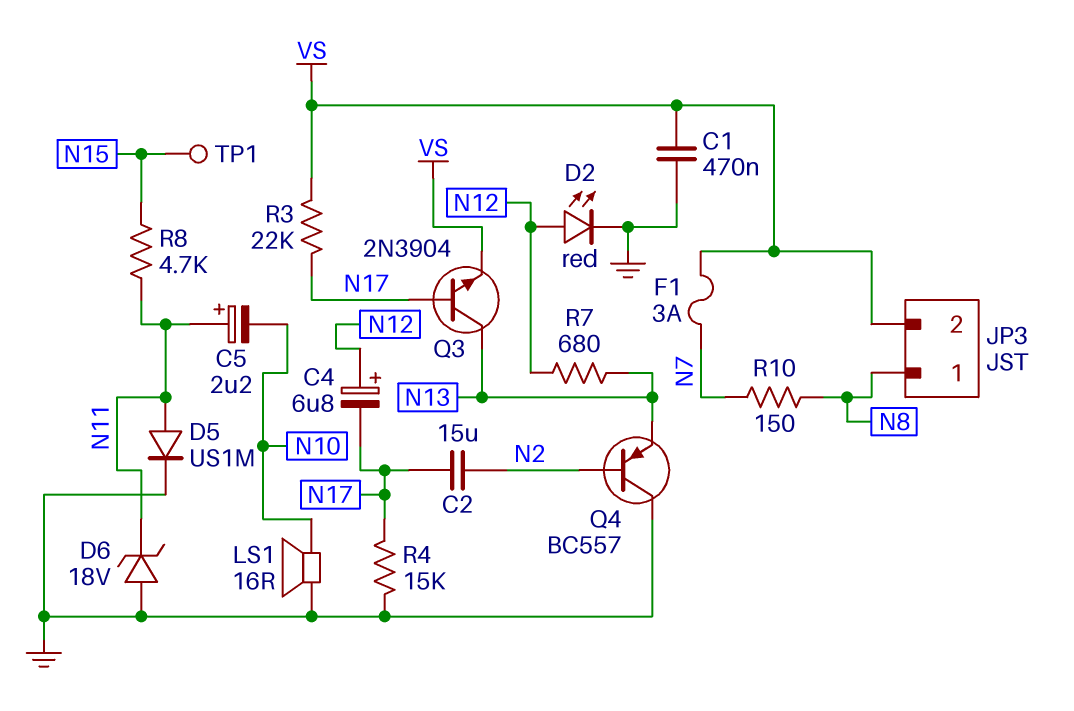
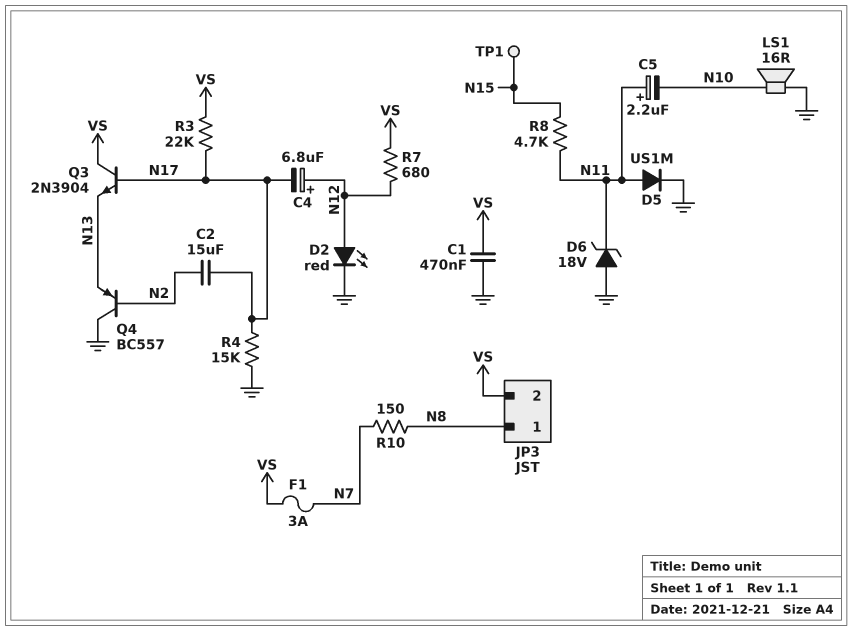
Q3: NPN 2N3904 (B N17, C N13, E VS) -> NPN 2N3904 (B N17, C VS, E N13)
R7: 680 (N12, N13) -> 680 (N12, VS)

